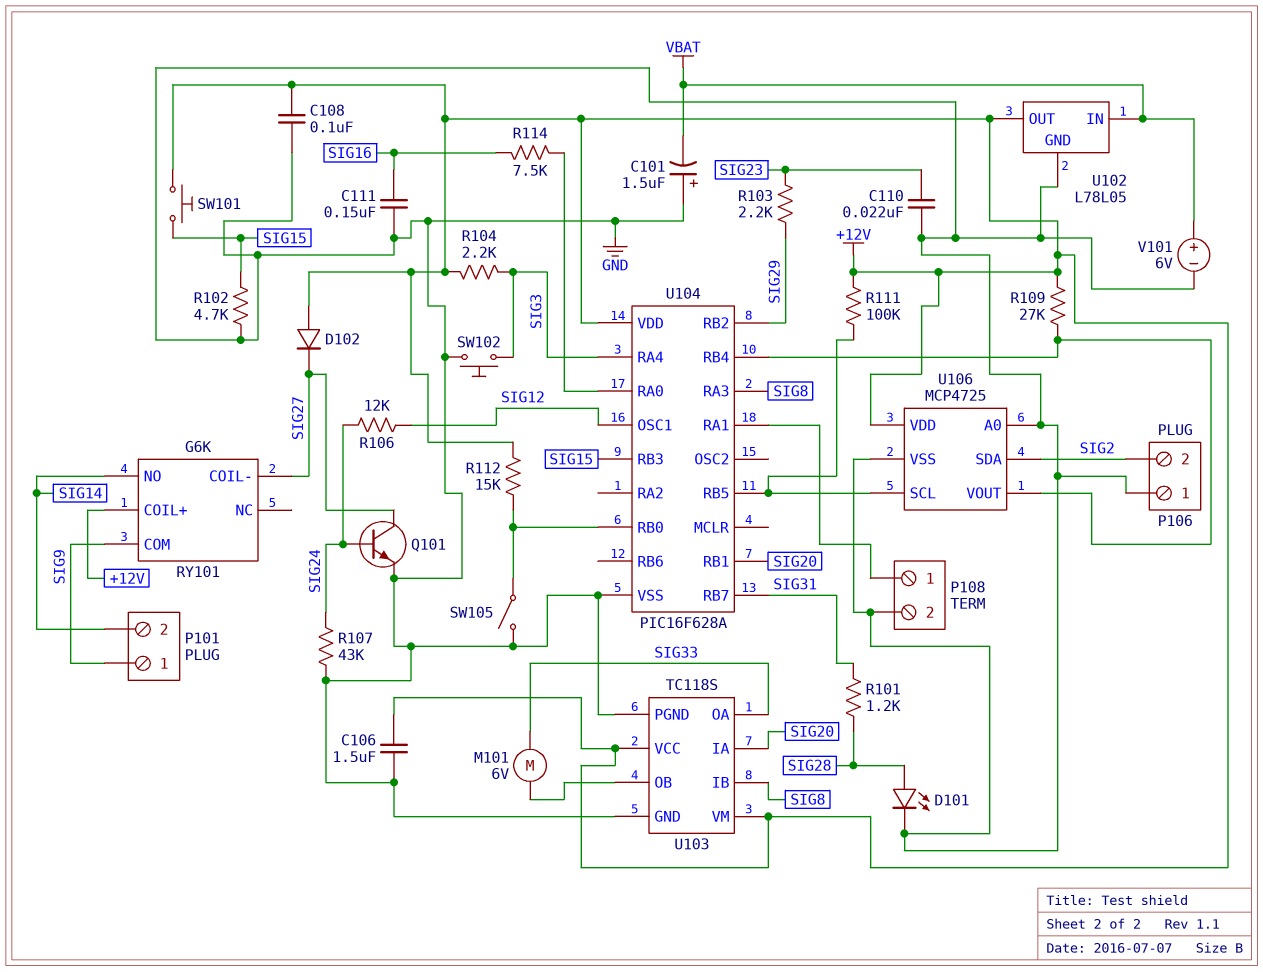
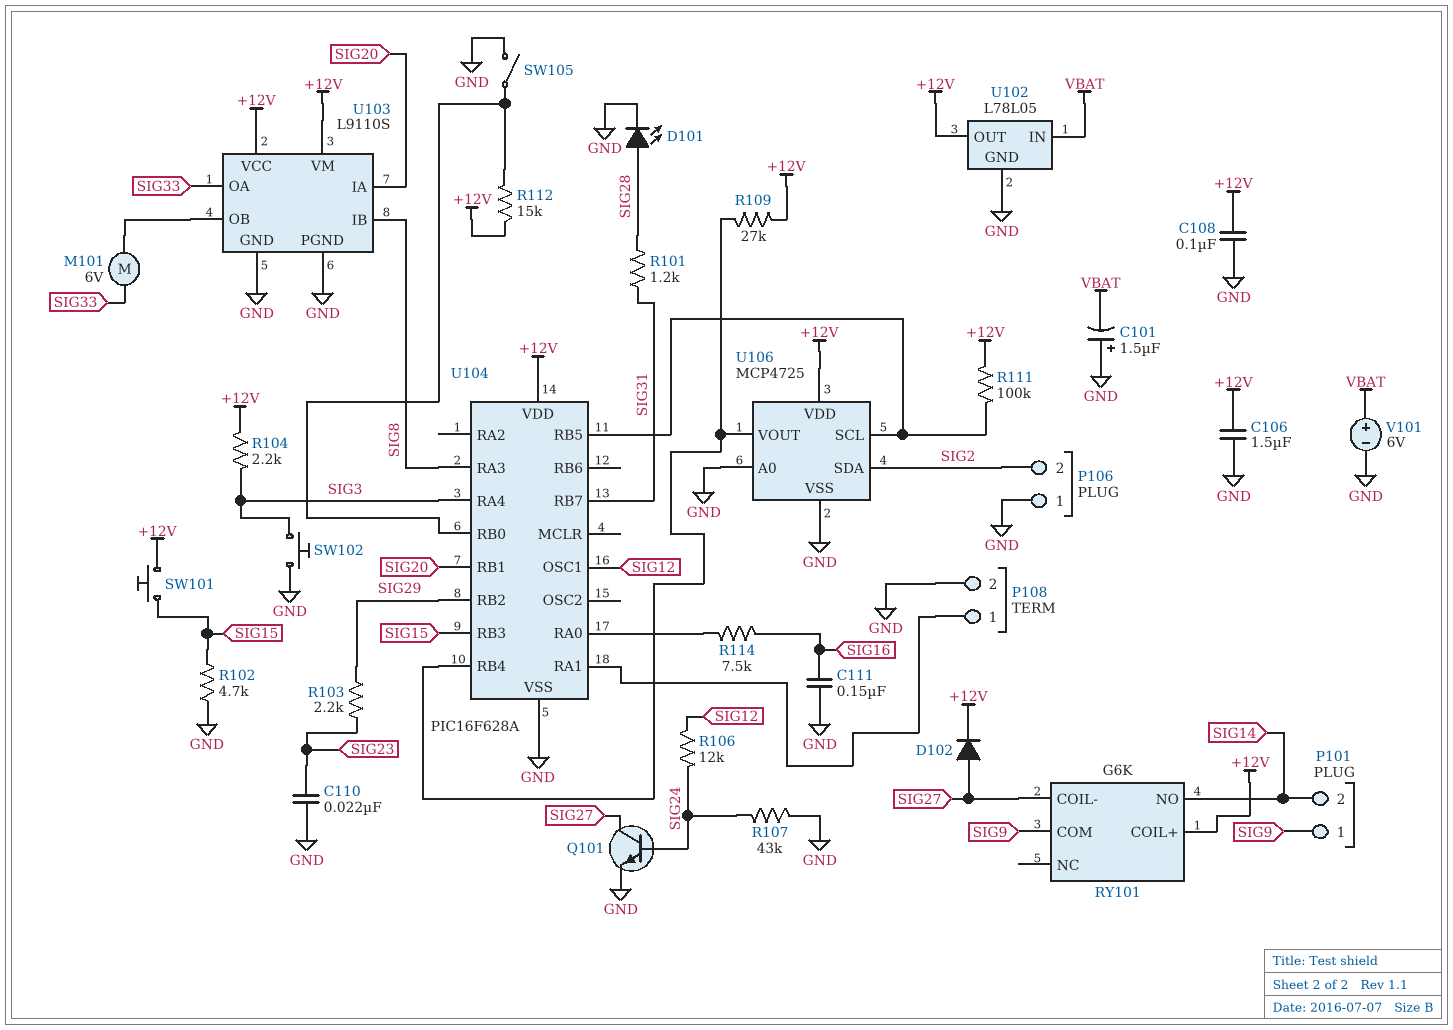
D102: diode (A +12V, K SIG27) -> diode (A SIG27, K +12V)
U103: TC118S -> L9110S

